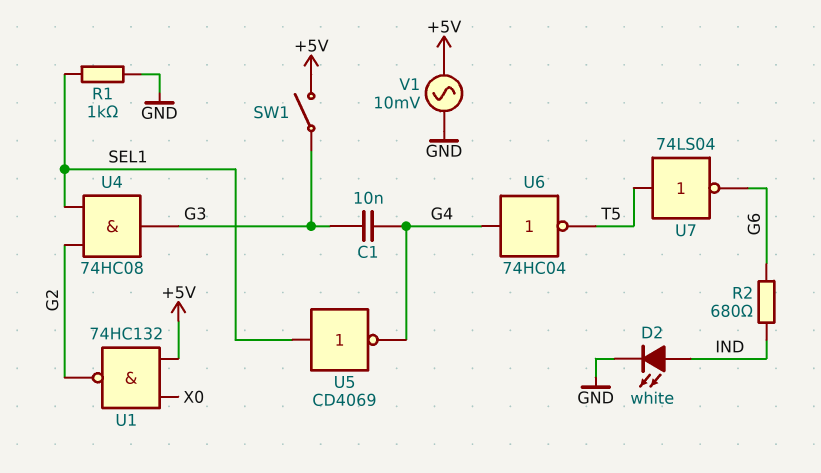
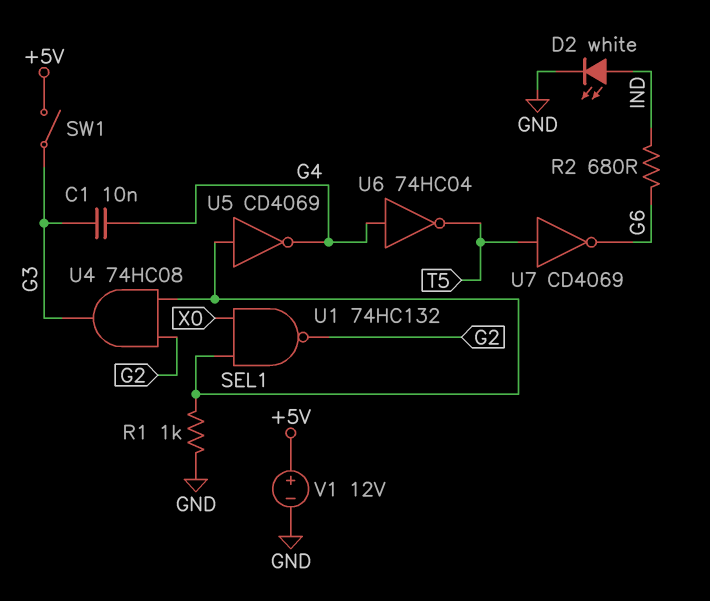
U1: NAND 74HC132 (in +5V, in X0, out G2) -> NAND 74HC132 (in SEL1, in X0, out G2)
U7: NOT 74LS04 (in T5, out G6) -> NOT CD4069 (in T5, out G6)
V1: AC 10mV (+5V, GND) -> 12V (plus +5V, minus GND)

